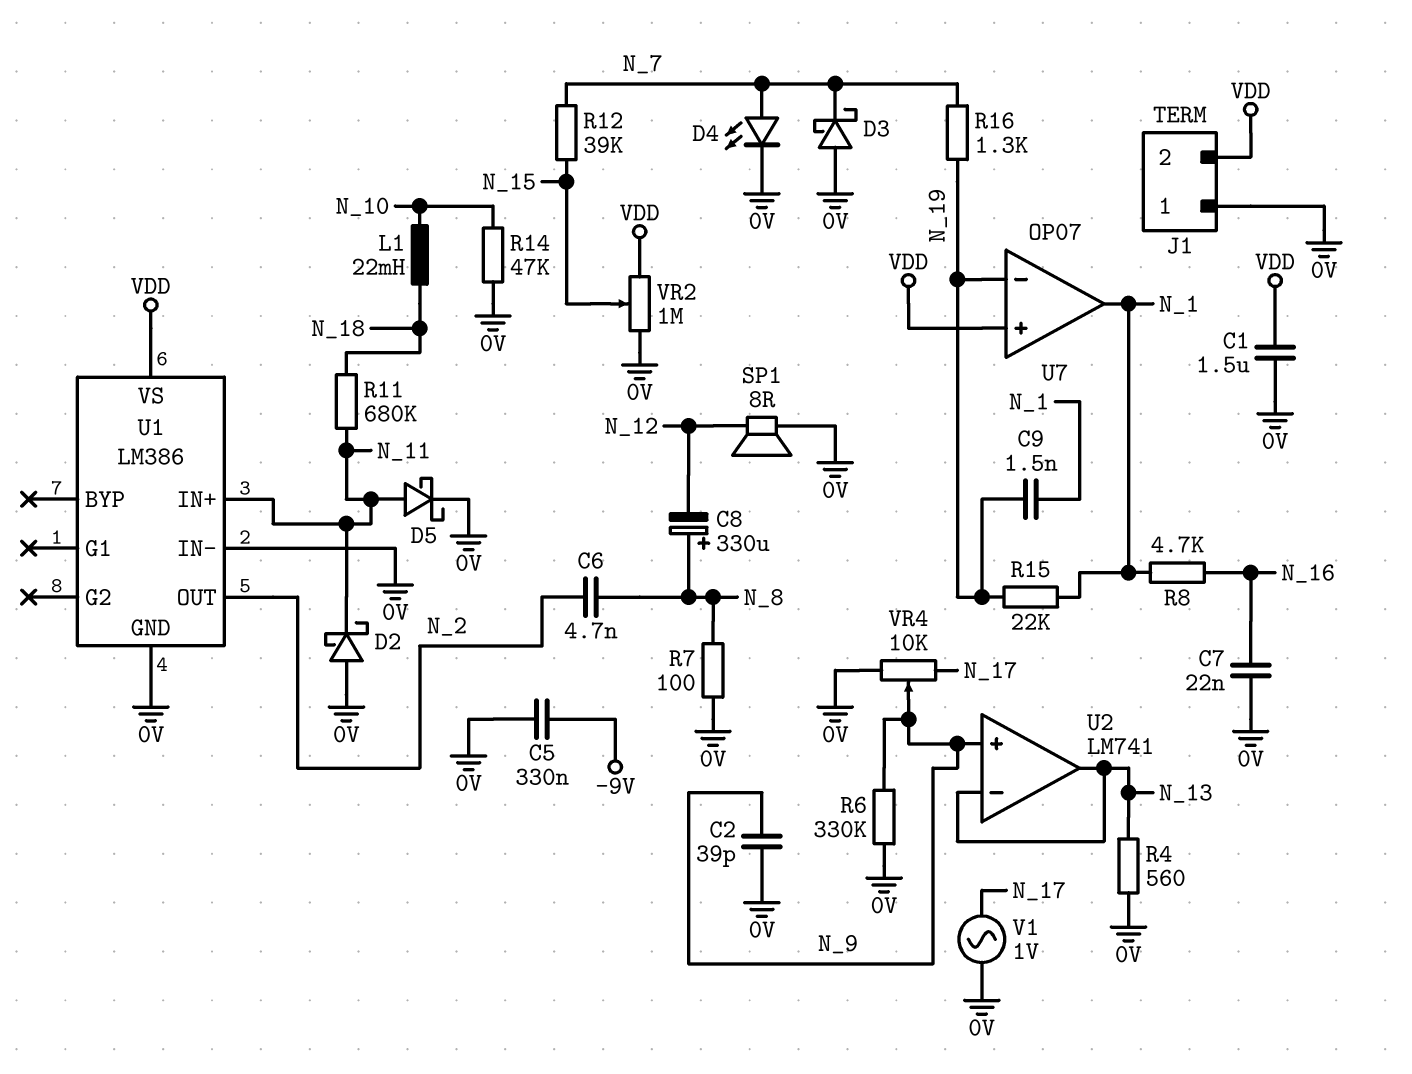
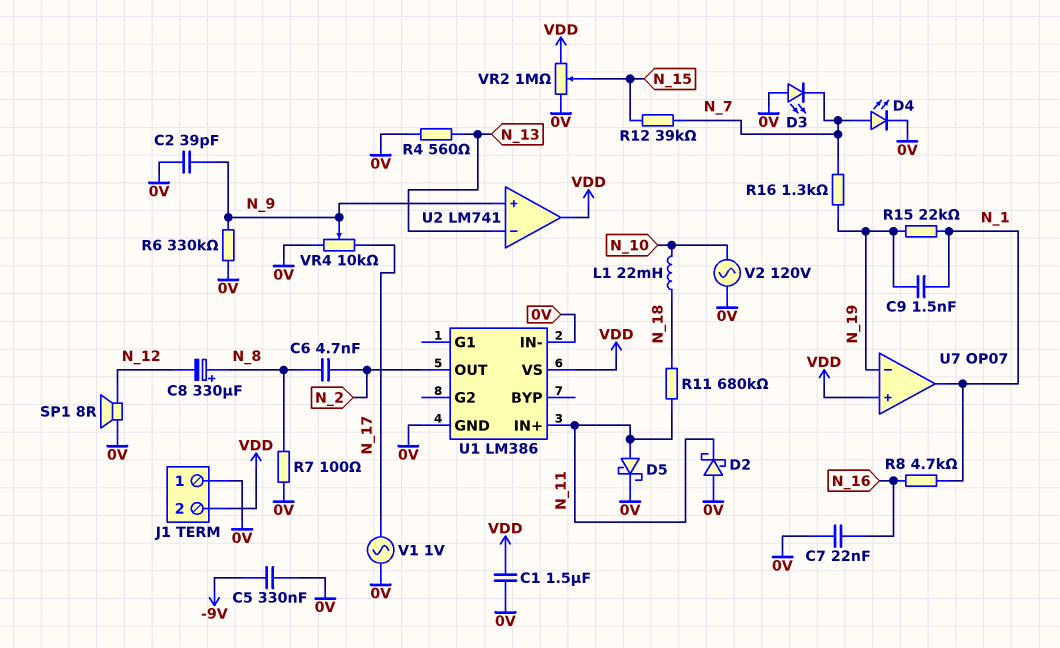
D3: schottky (A 0V, K N_7) -> LED (A 0V, K N_7)
R14: 47k (0V, N_10) -> none
U2 pin out: N_13 -> VDD
V2: none -> AC 120V (0V, N_10)

